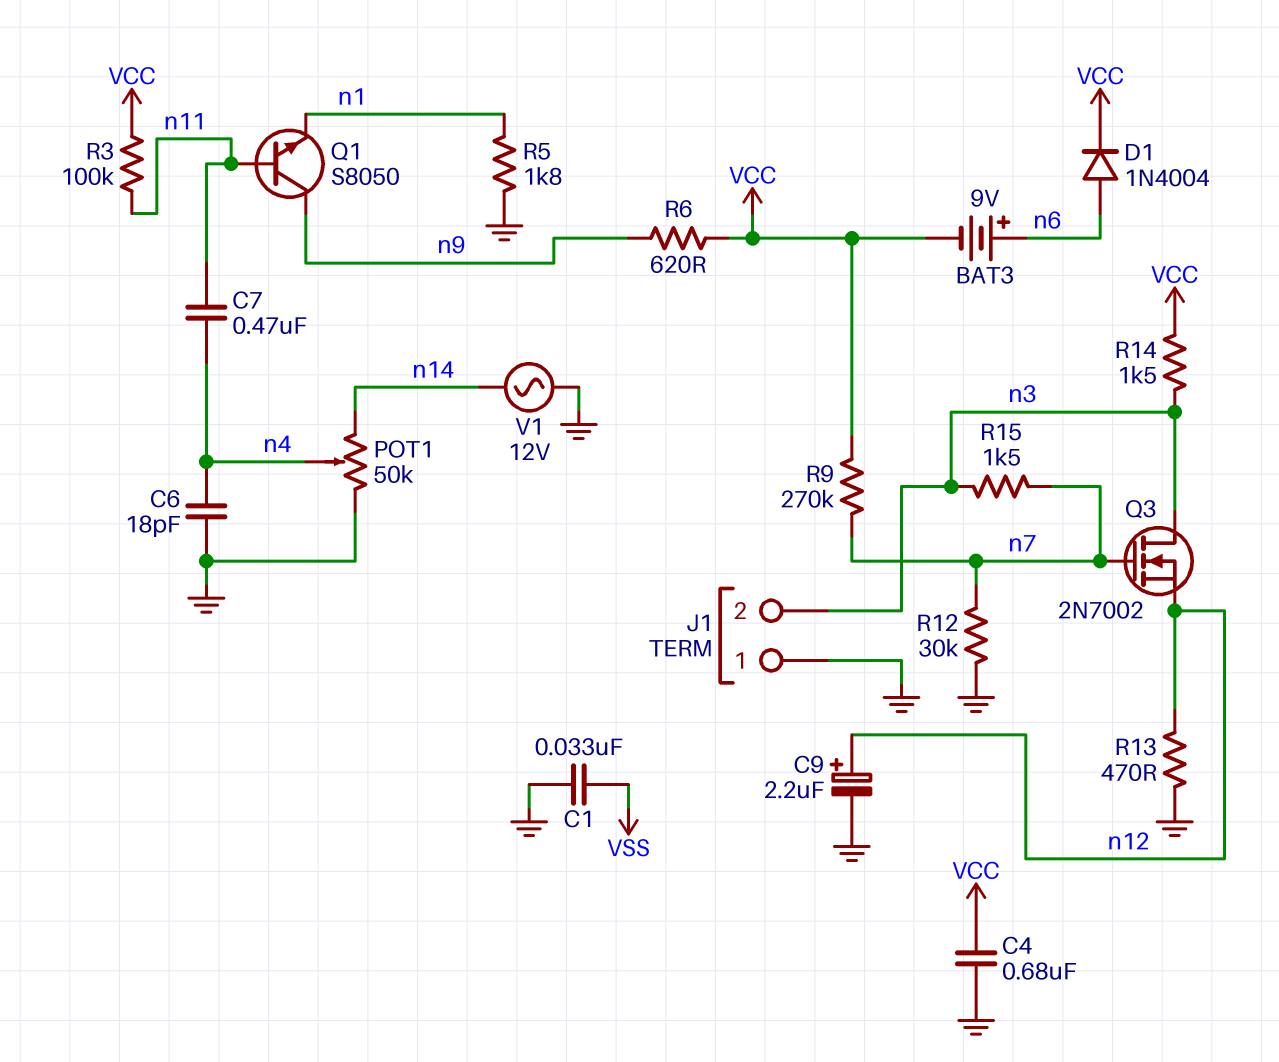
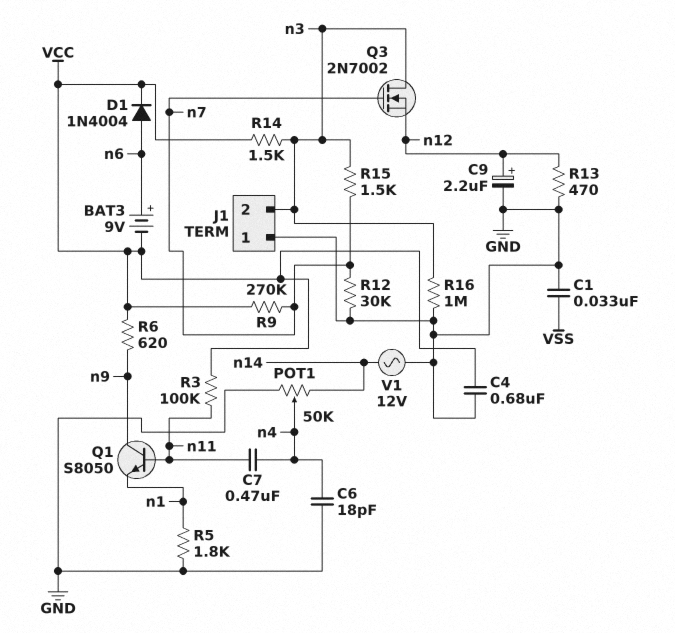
R16: none -> 1M (GND, n3)

